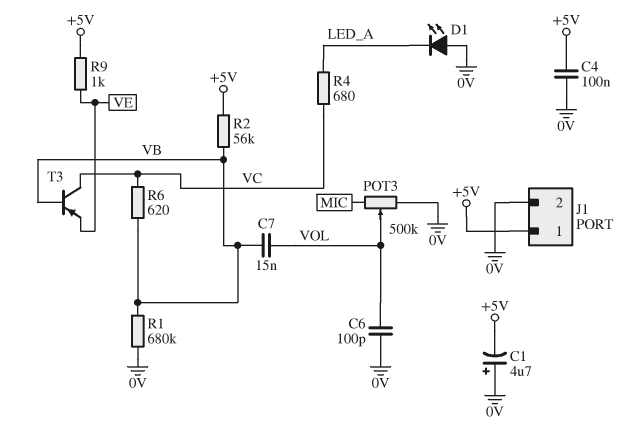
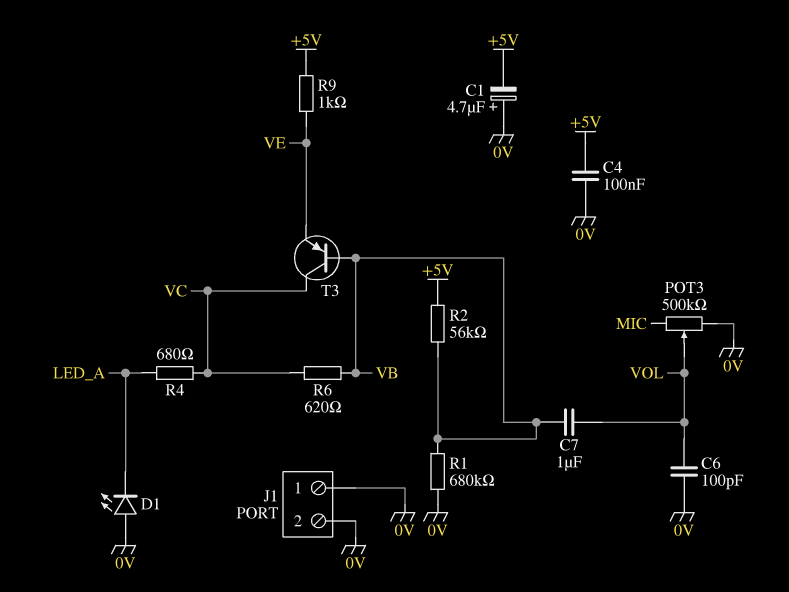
C7: 15nF (VB, VOL) -> 1uF (VB, VOL)
J1 pin 1: +5V -> 0V

